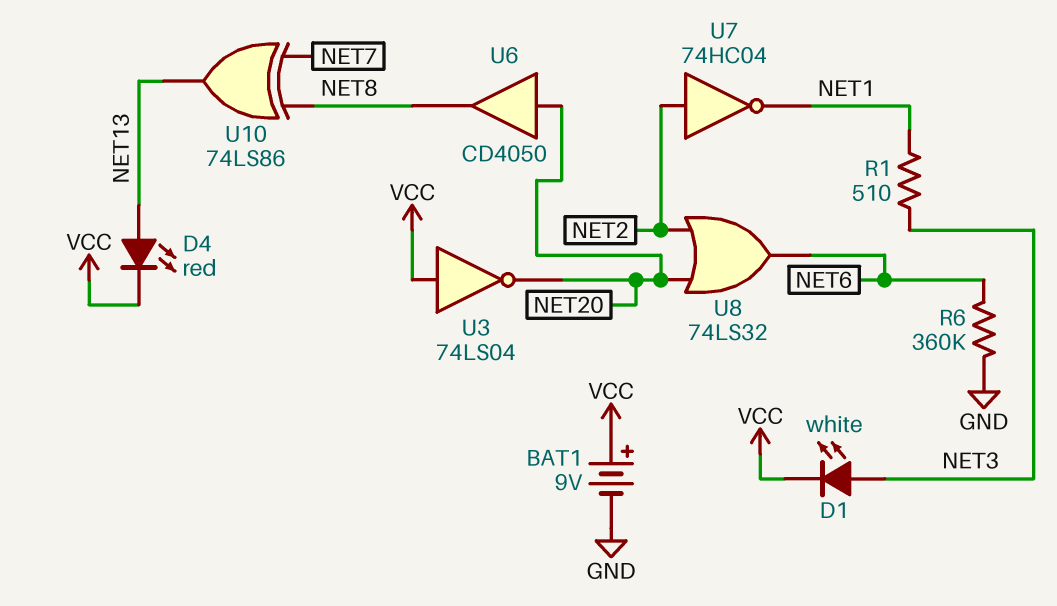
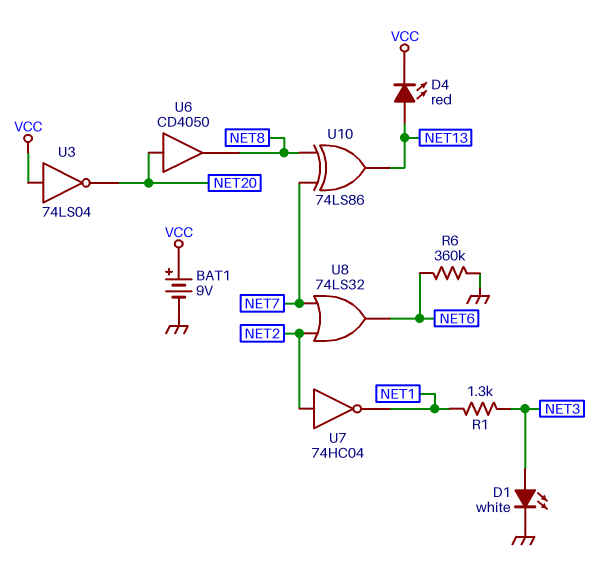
D1: LED white (A NET3, K VCC) -> LED white (A NET3, K GND)
R1: 510 (NET1, NET3) -> 1.3k (NET1, NET3)
U8: OR 74LS32 (in NET2, in NET20, out NET6) -> OR 74LS32 (in NET2, in NET7, out NET6)

